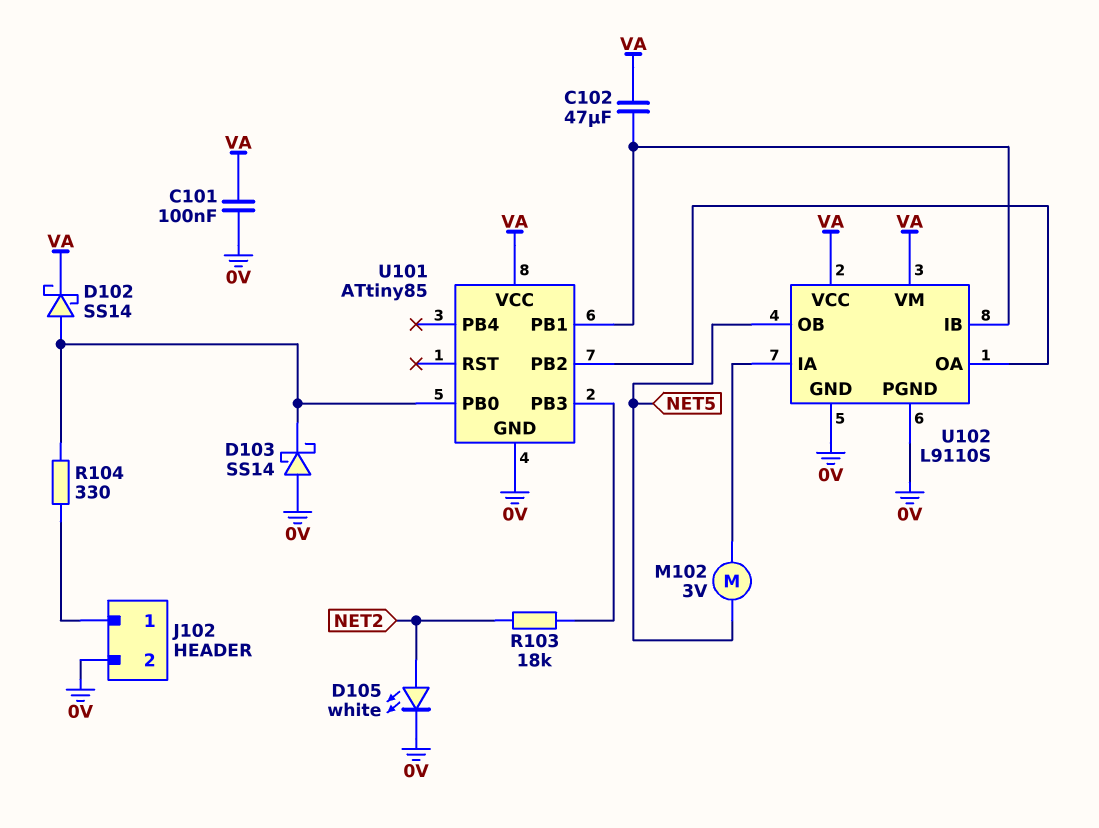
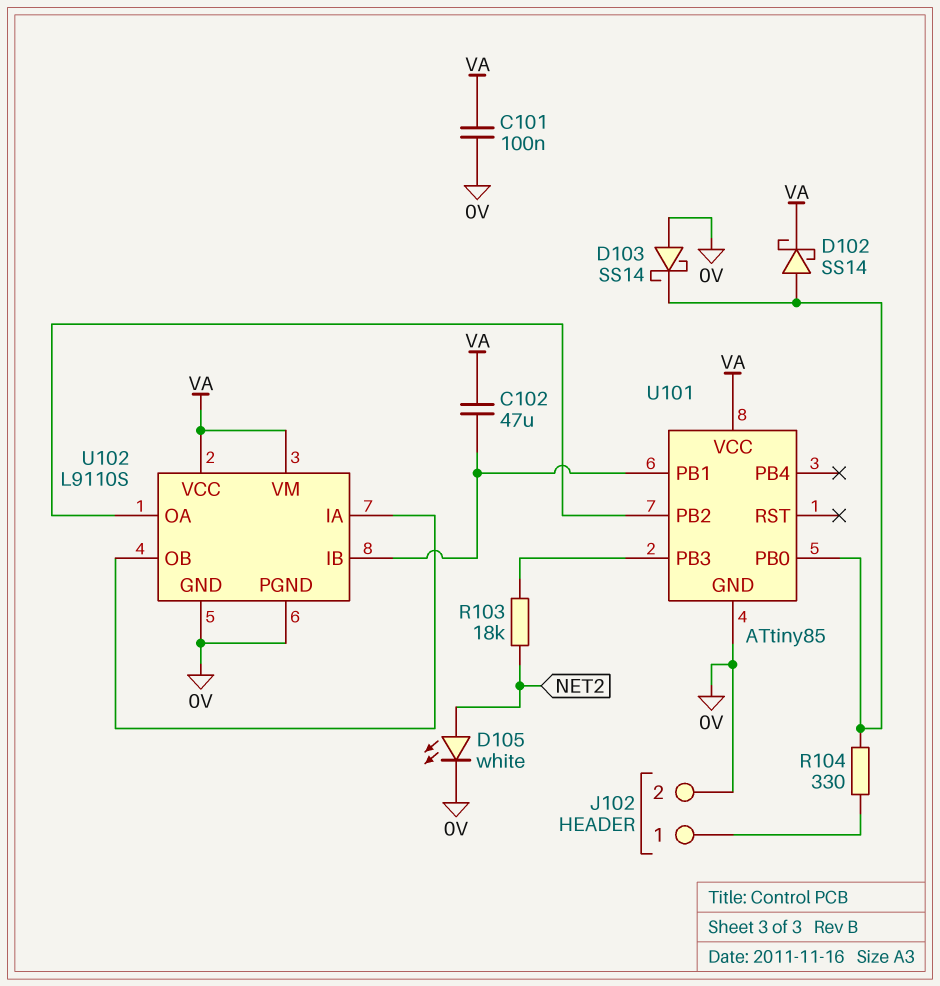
M102: motor 3V (NET5, U102/IA) -> none
U102 pin OB: NET5 -> U102/IA

